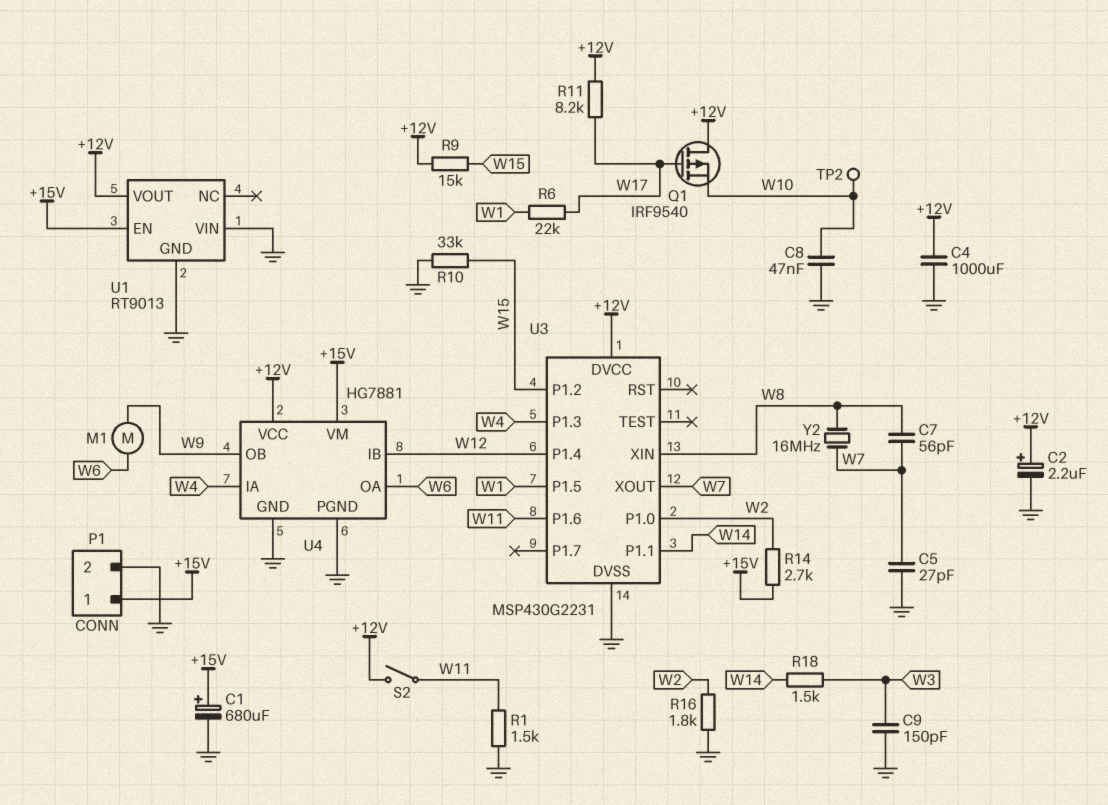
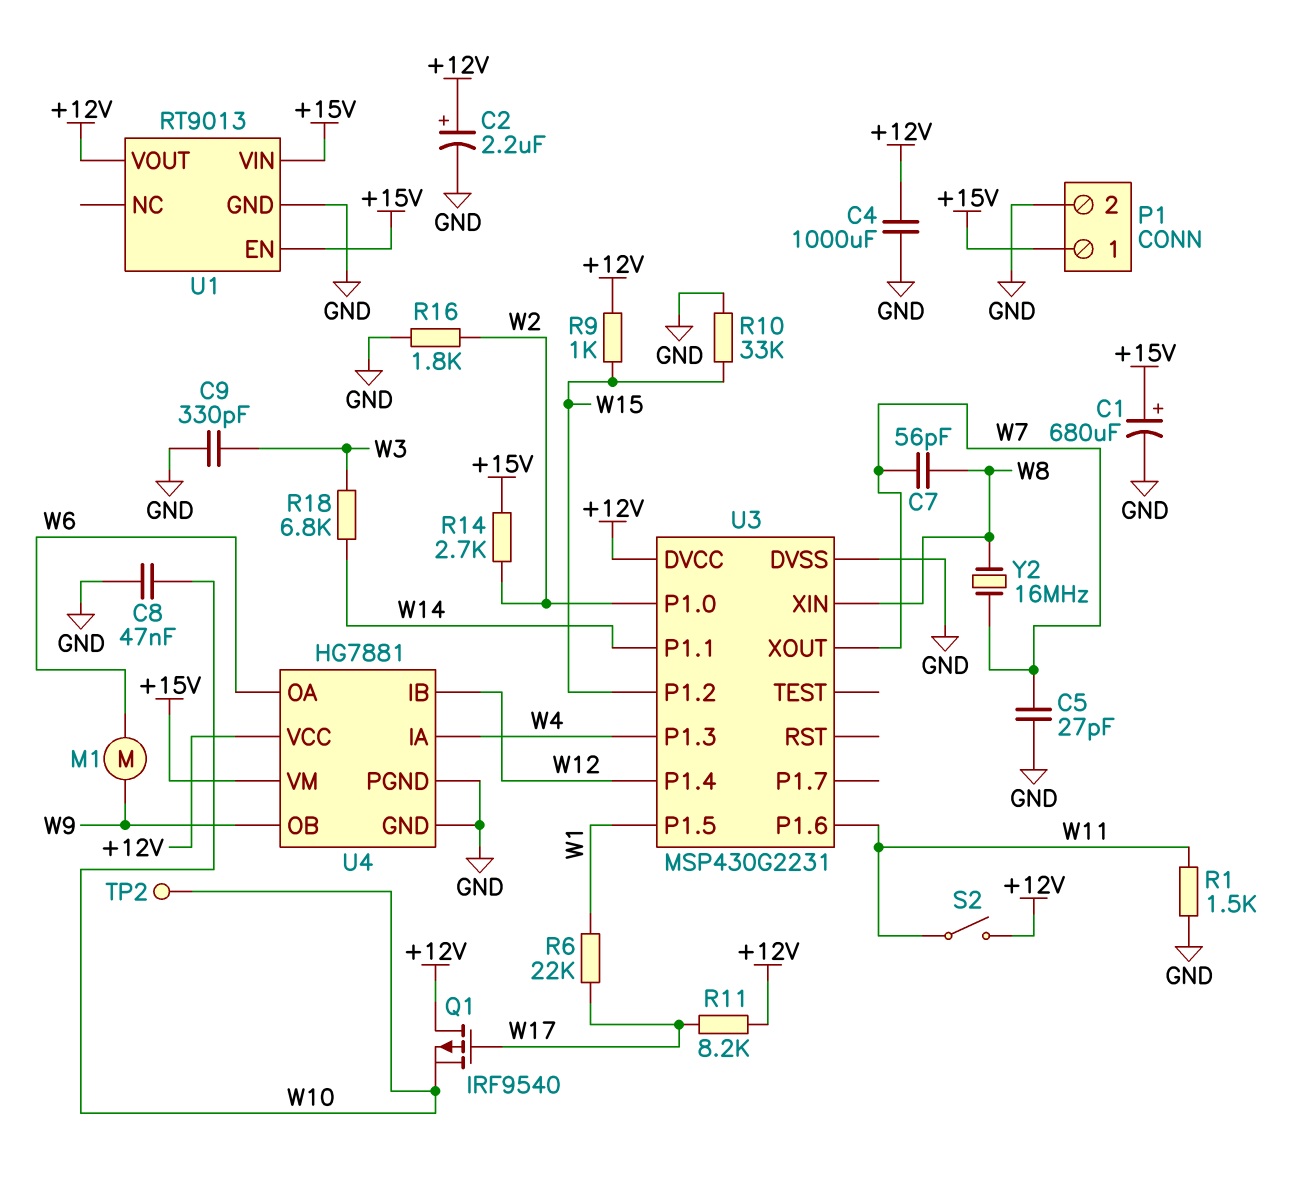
C9: 150pF (GND, W3) -> 330pF (GND, W3)
R9: 15k (+12V, W15) -> 1k (+12V, W15)
R18: 1.5k (W3, W14) -> 6.8k (W3, W14)
U1 pin VIN: GND -> +15V

